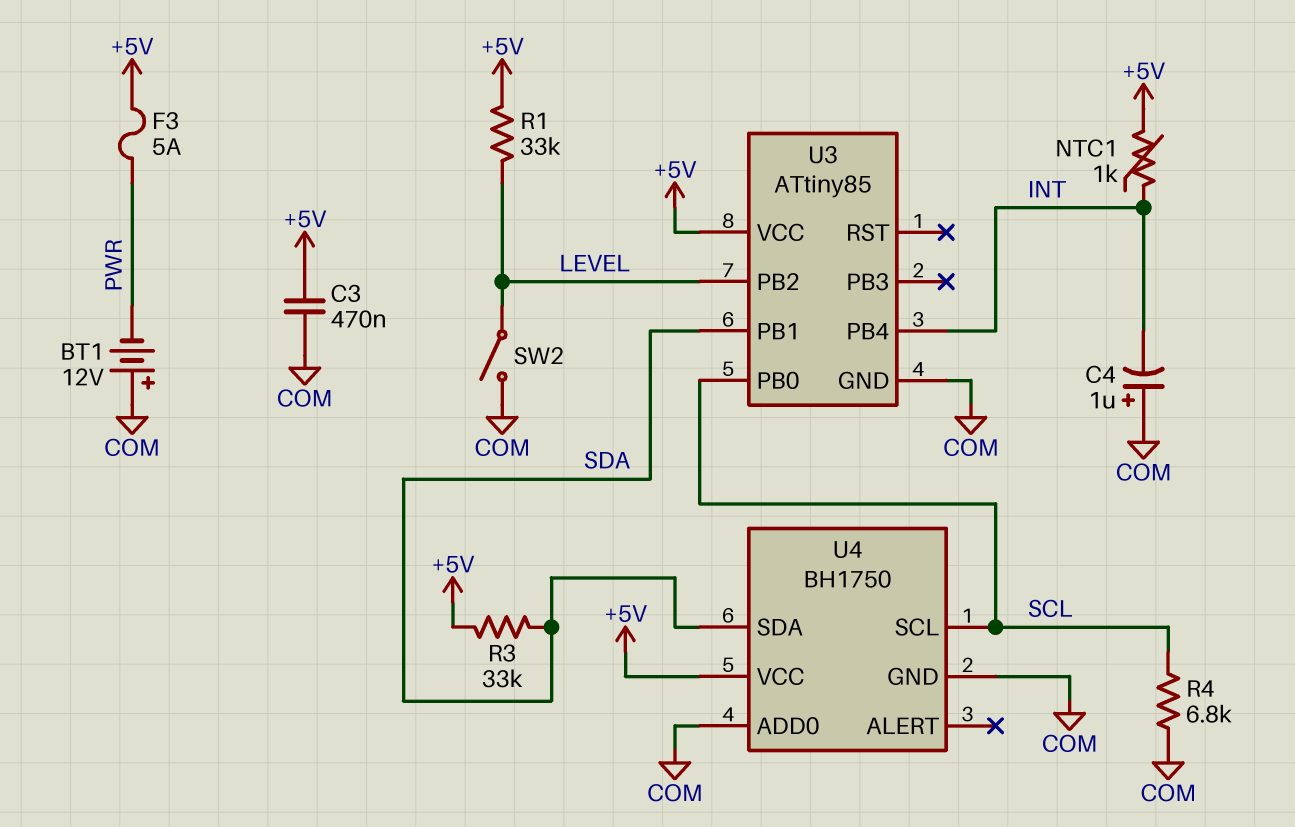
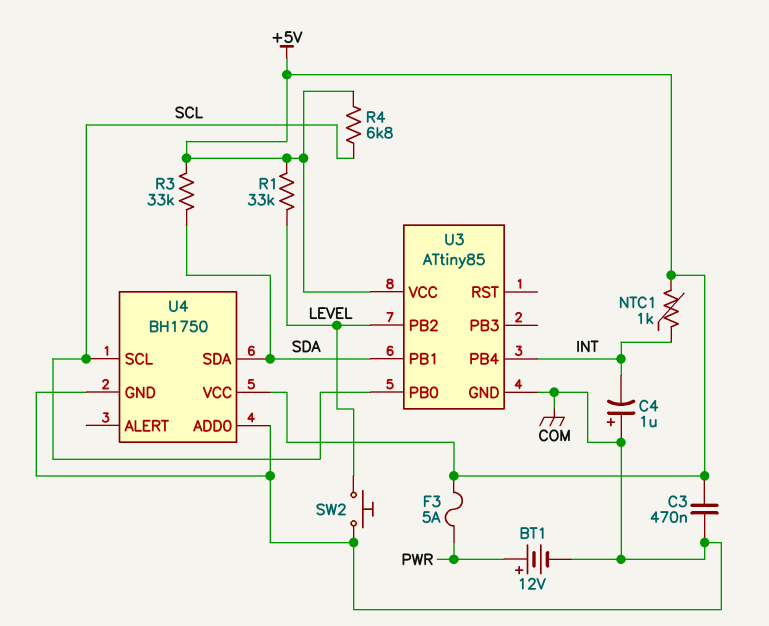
BT1: 12V (plus COM, minus PWR) -> 12V (plus PWR, minus COM)
R4: 6.8k (COM, SCL) -> 6.8k (+5V, SCL)
SW2: switch (COM, LEVEL) -> button (COM, LEVEL)

